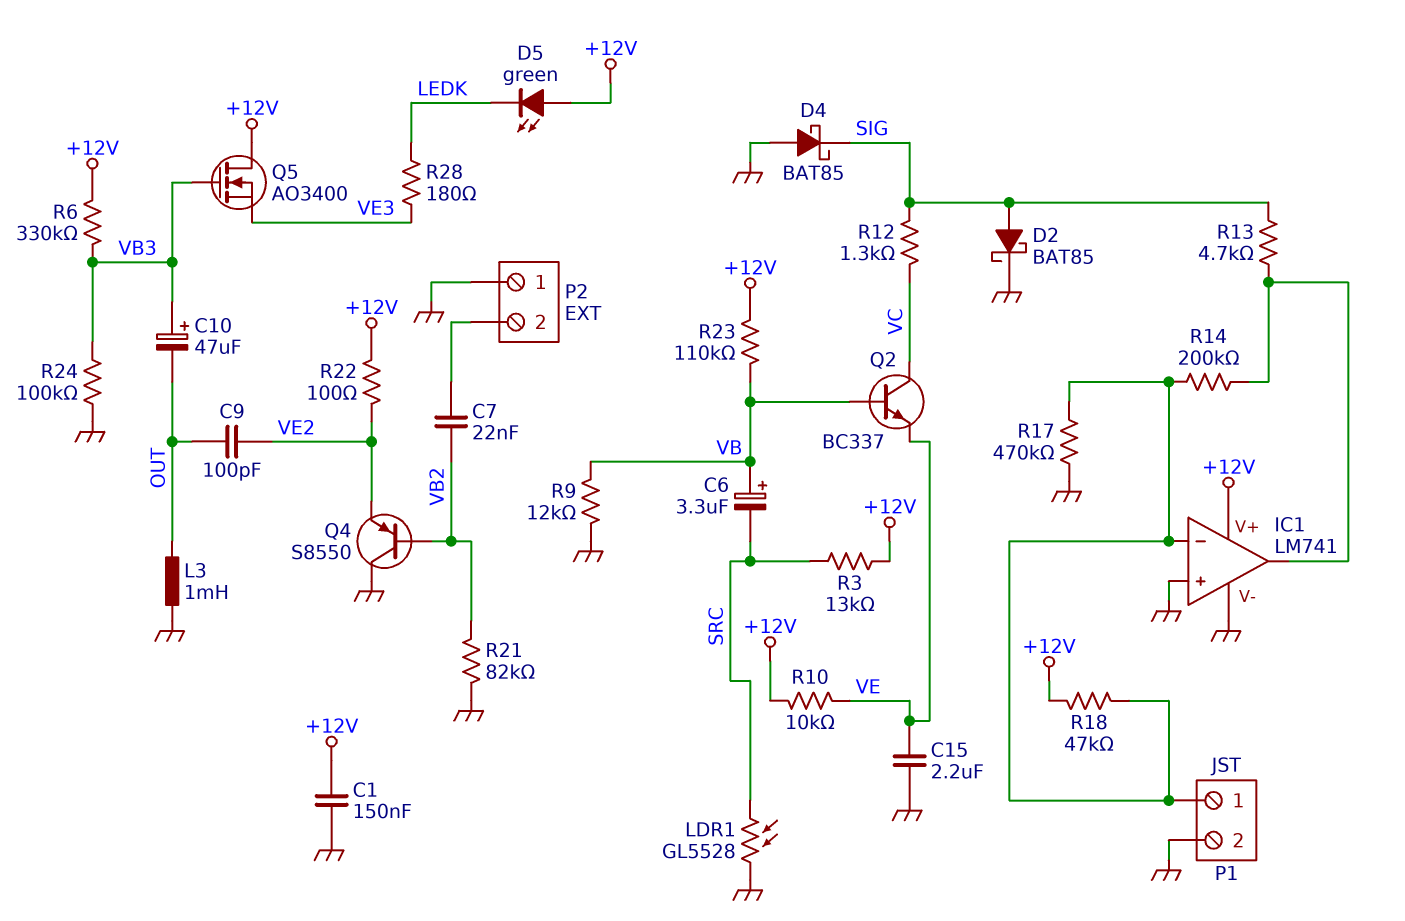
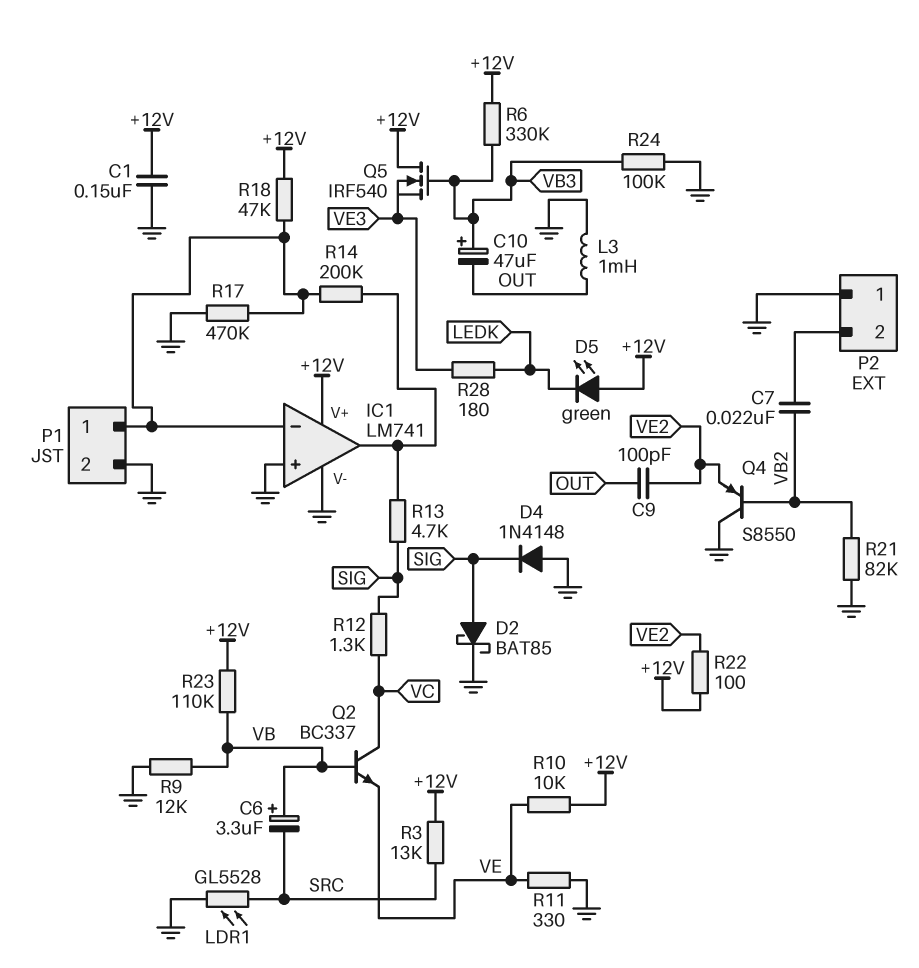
C15: 2.2uF (GND, VE) -> none
D4: schottky BAT85 (A GND, K SIG) -> diode 1N4148 (A GND, K SIG)
Q5: NMOS AO3400 (G VB3, D +12V, S VE3) -> NMOS IRF540 (G VB3, D +12V, S VE3)
R11: none -> 330 (GND, VE)

